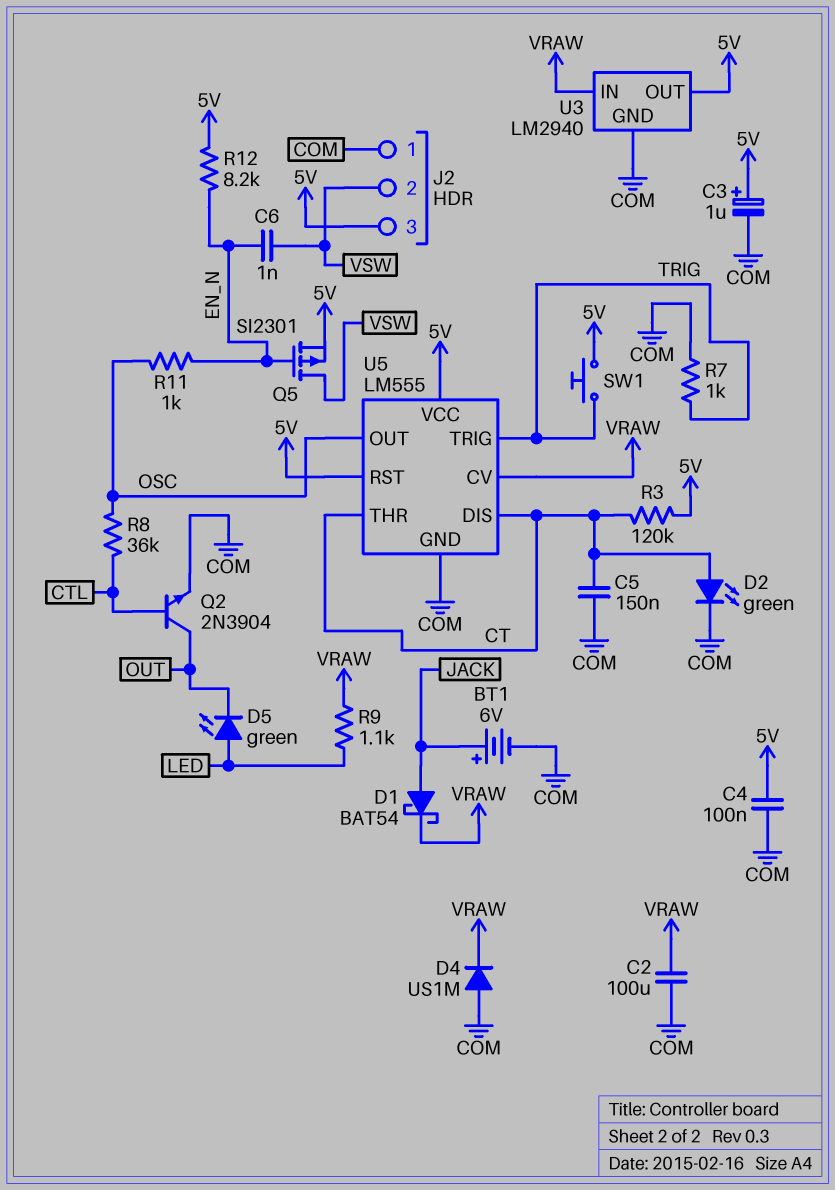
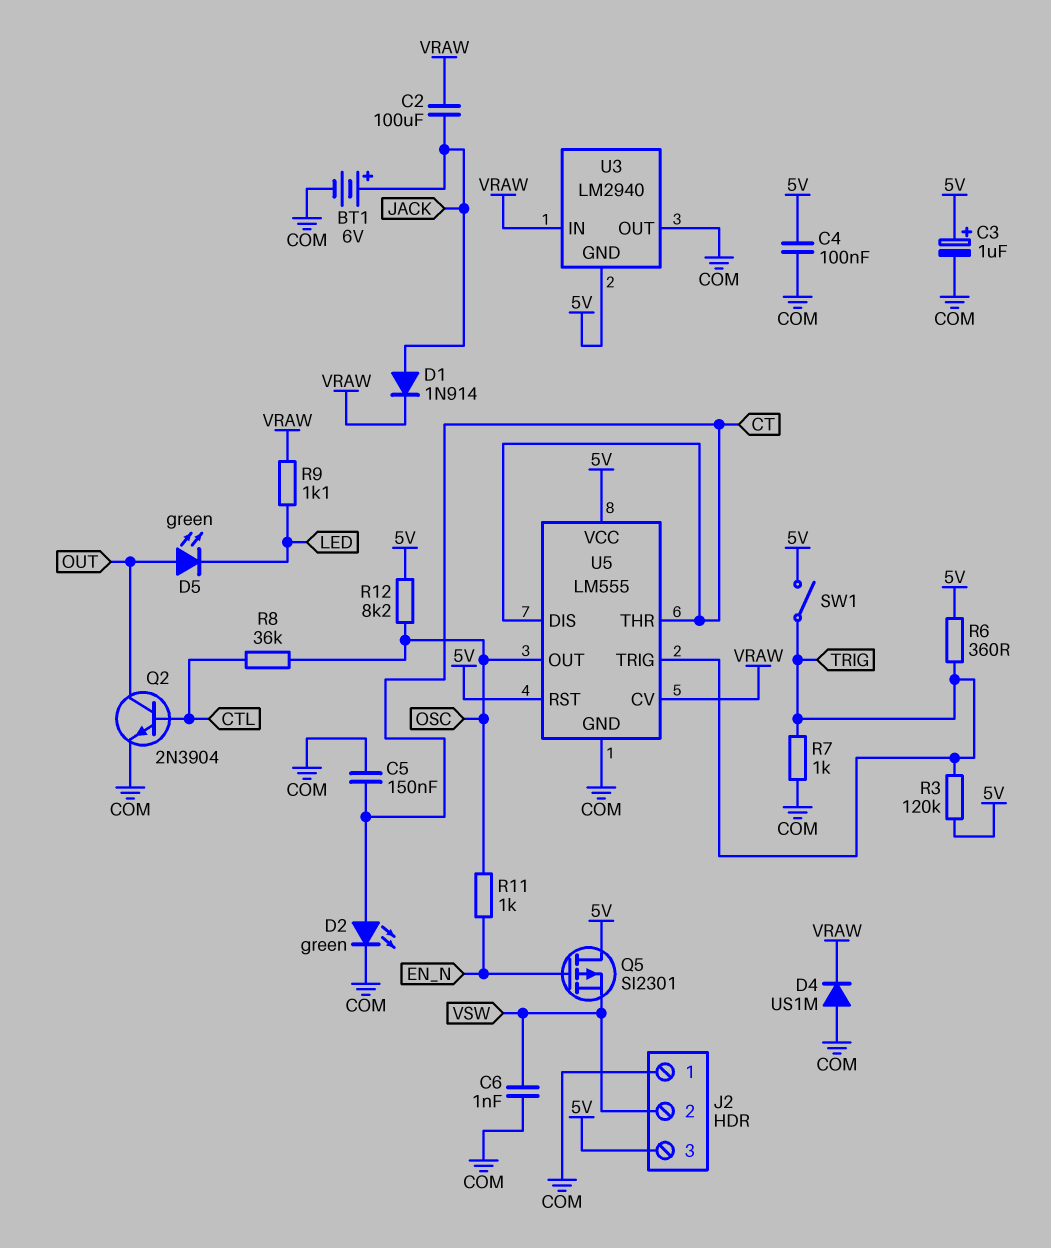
C2: 100uF (COM, VRAW) -> 100uF (JACK, VRAW)
C6: 1nF (EN_N, VSW) -> 1nF (COM, VSW)
D1: schottky BAT54 (A JACK, K VRAW) -> diode 1N914 (A JACK, K VRAW)
D5: LED green (A LED, K OUT) -> LED green (A OUT, K LED)
Q5: PMOS SI2301 (G EN_N, D VSW, S 5V) -> PMOS SI2301 (G EN_N, D 5V, S VSW)
R3: 120k (5V, CT) -> 120k (5V, TRIG)
R6: none -> 360 (5V, TRIG)
R12: 8.2k (5V, EN_N) -> 8.2k (5V, OSC)
SW1: button (5V, TRIG) -> switch (5V, TRIG)
U3 pin GND: COM -> 5V
U3 pin OUT: 5V -> COM

